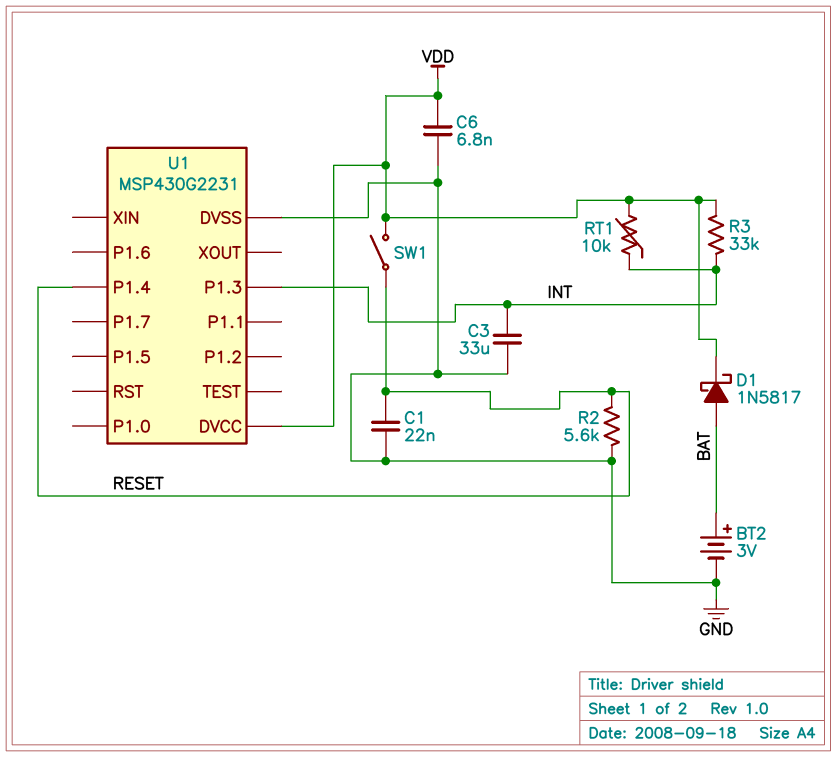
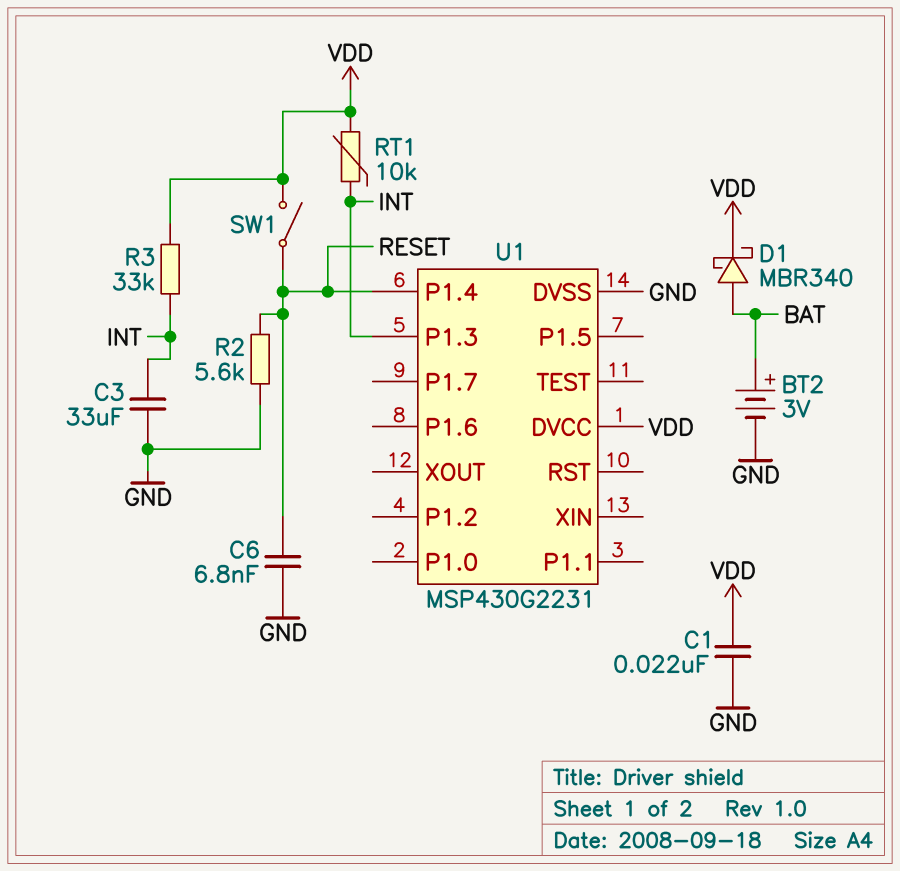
C1: 22nF (GND, RESET) -> 22nF (GND, VDD)
C6: 6.8nF (GND, VDD) -> 6.8nF (GND, RESET)
D1: schottky 1N5817 (A BAT, K VDD) -> schottky MBR340 (A BAT, K VDD)

